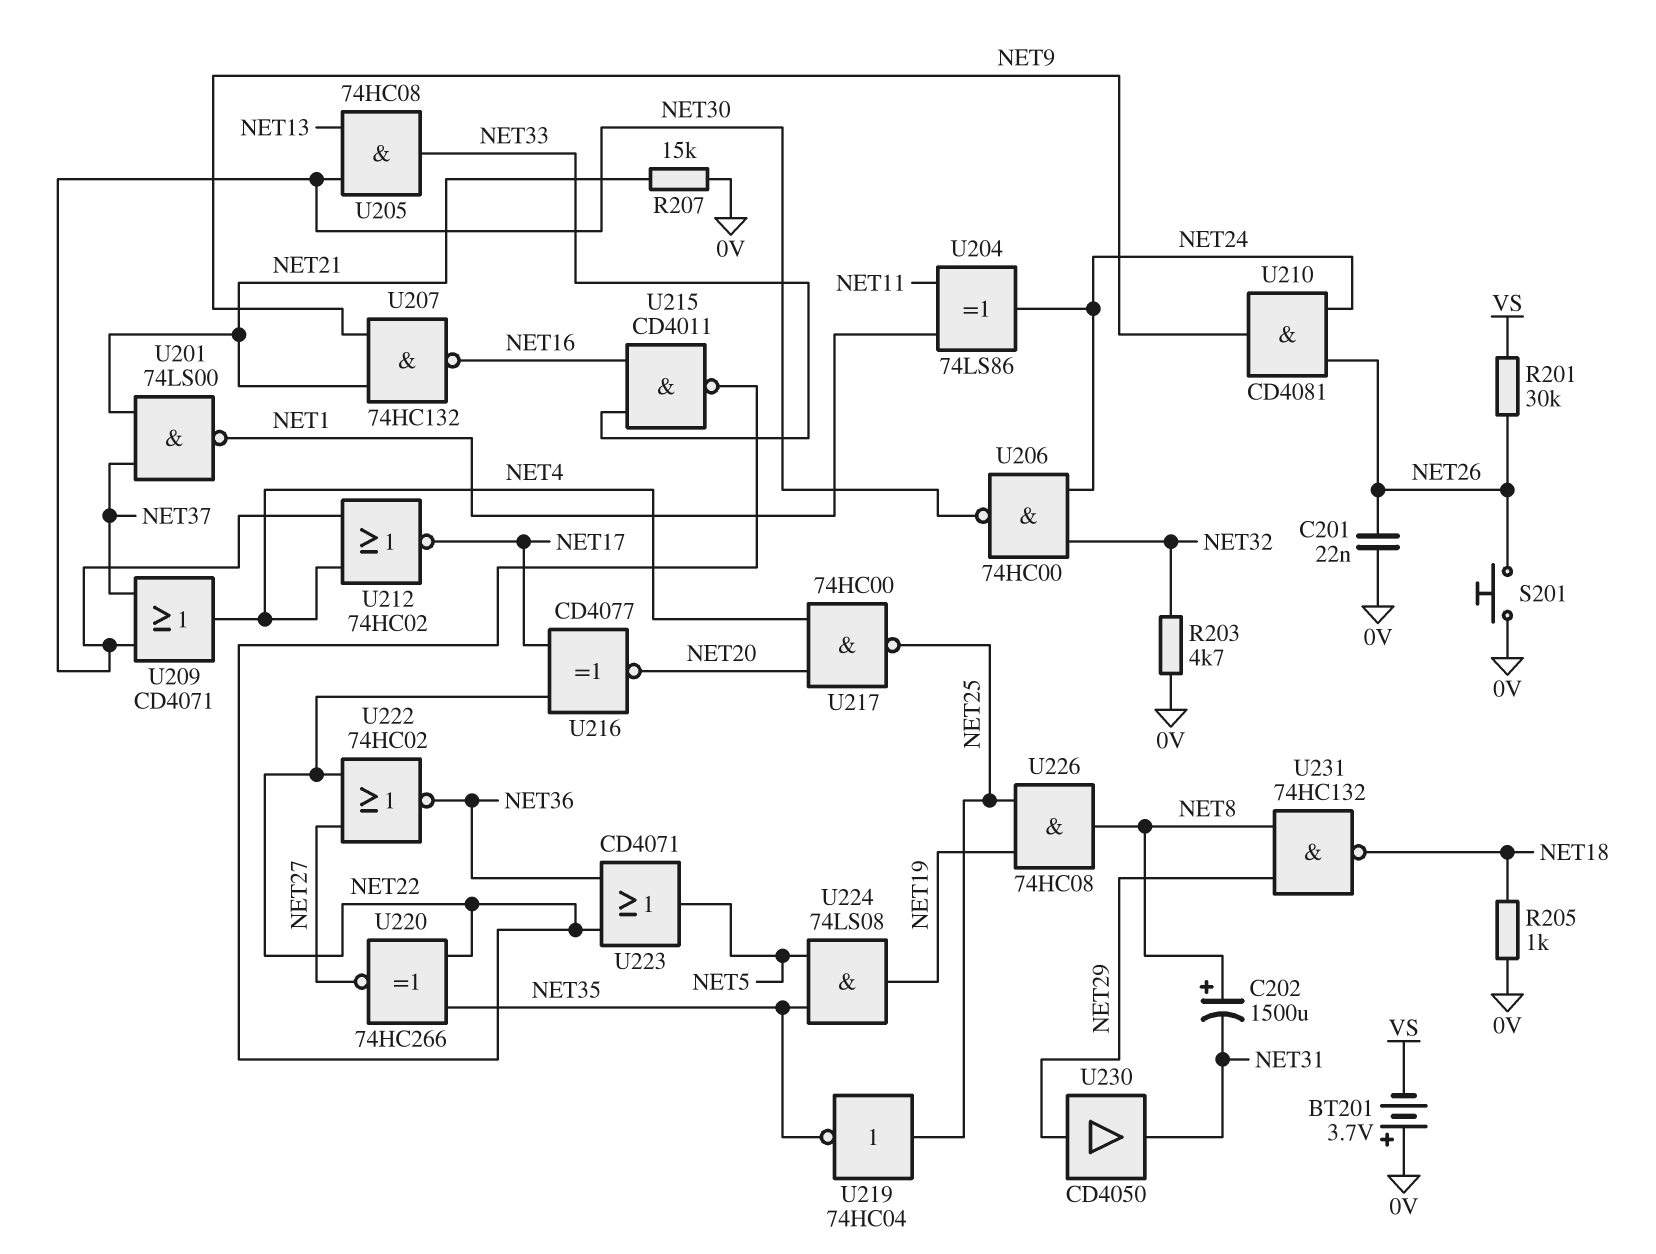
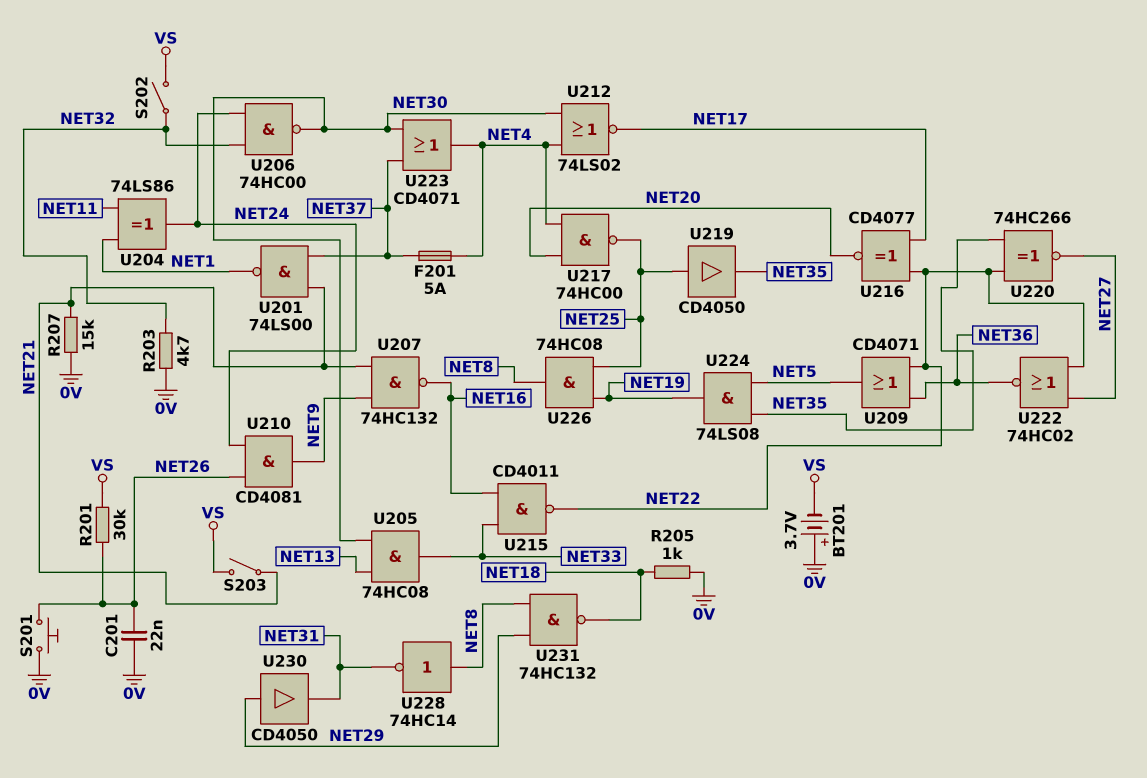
C202: 1500uF (plus NET8, minus NET31) -> none
F201: none -> 5A (NET4, NET37)
S202: none -> switch (NET32, VS)
S203: none -> switch (NET21, VS)
U209: OR CD4071 (in NET30, in NET37, out NET4) -> OR CD4071 (in NET22, in NET36, out NET5)
U212: NOR 74HC02 (in NET4, in NET30, out NET17) -> NOR 74LS02 (in NET4, in NET30, out NET17)
U219: NOT 74HC04 (in NET25, out NET35) -> buffer CD4050 (in NET25, out NET35)
U223: OR CD4071 (in NET22, in NET36, out NET5) -> OR CD4071 (in NET30, in NET37, out NET4)
U228: none -> NOT 74HC14 (in NET8, out NET31)

